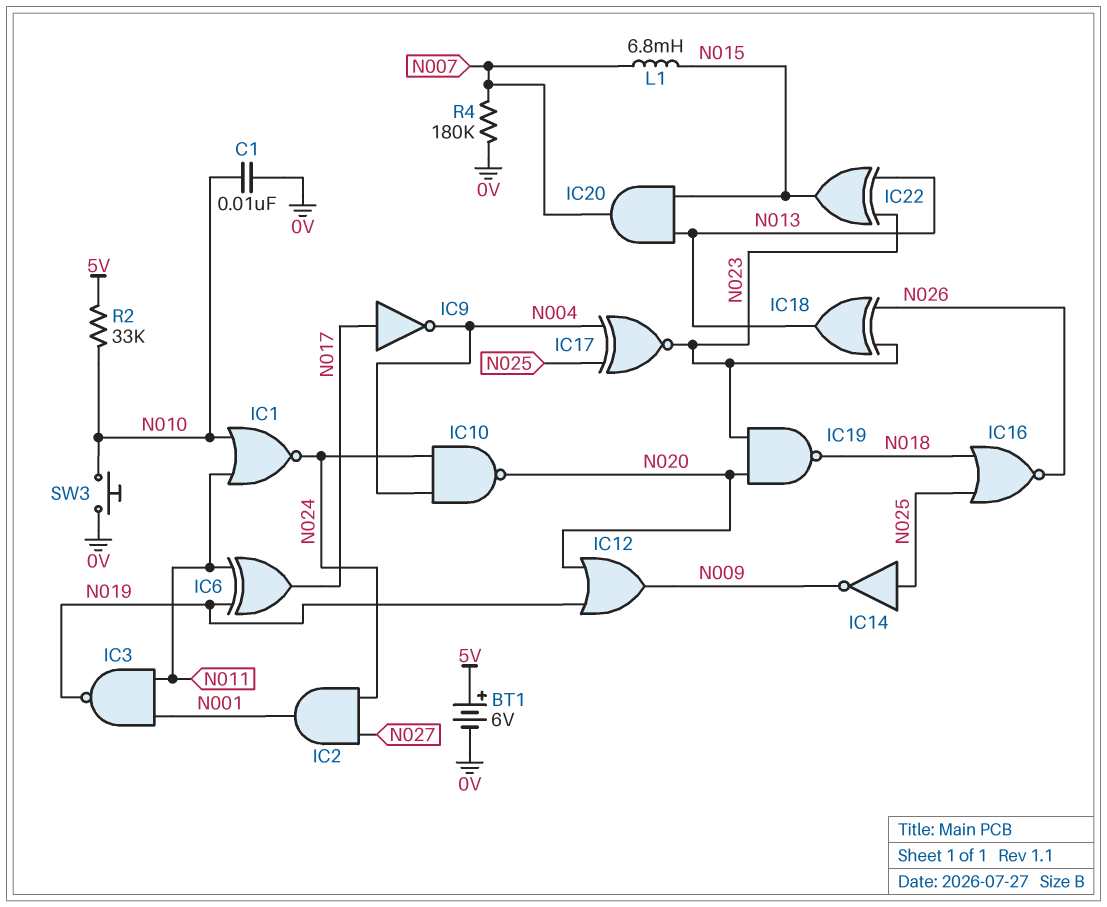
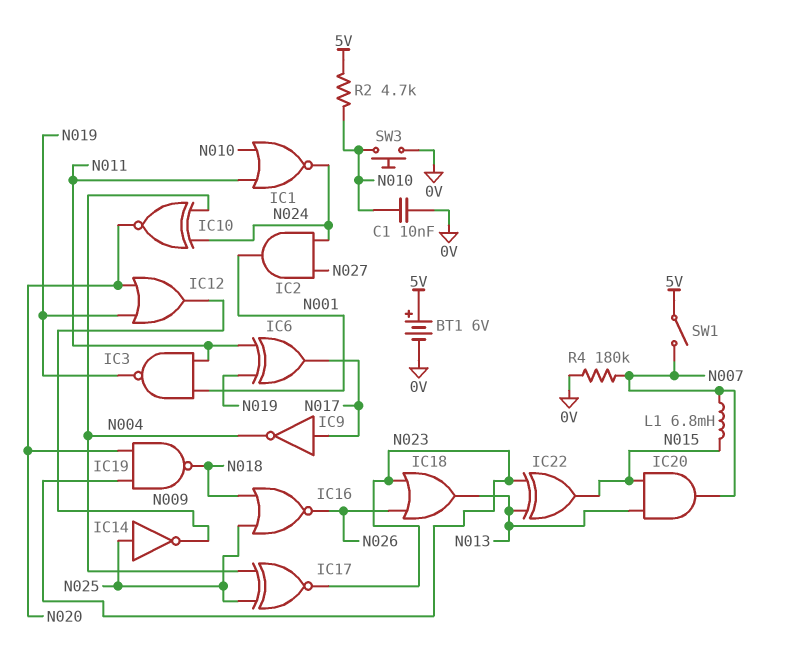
IC10: NAND (in N004, in N024, out N020) -> XNOR (in N004, in N024, out N020)
IC18: XOR (in N023, in N026, out N013) -> OR (in N023, in N026, out N013)
R2: 33k (5V, N010) -> 4.7k (5V, N010)
SW1: none -> switch (5V, N007)

